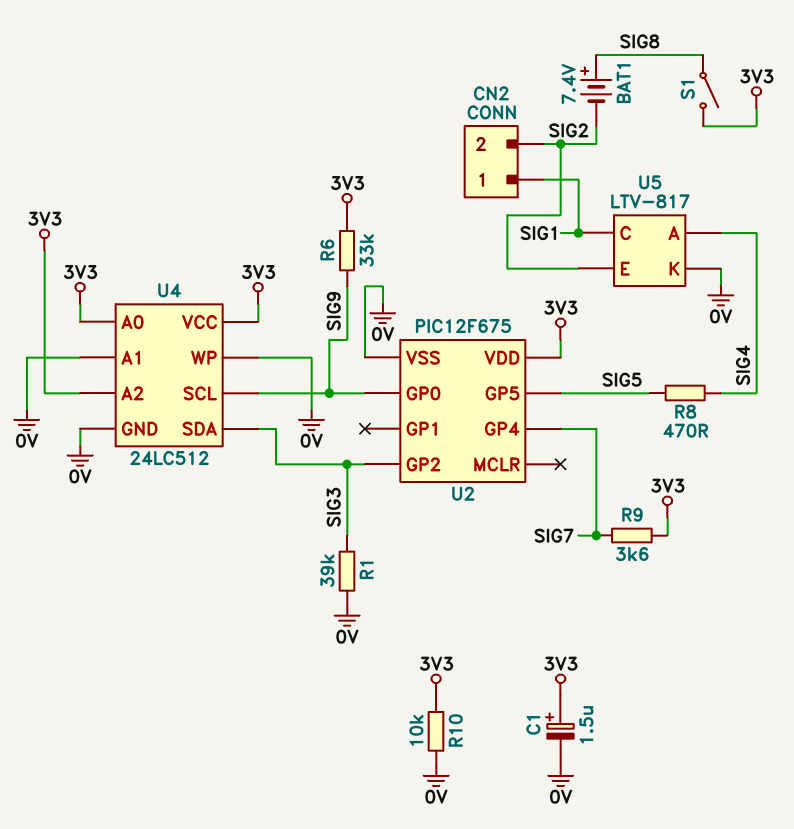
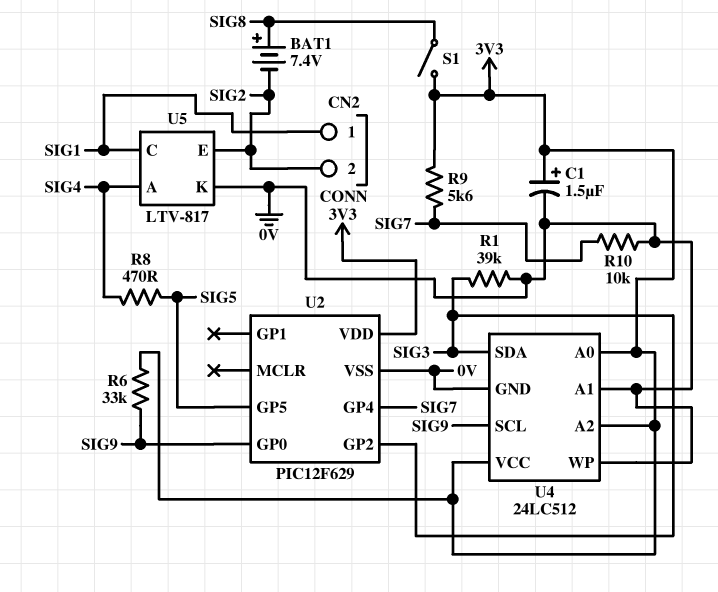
R9: 3.6k (3V3, SIG7) -> 5.6k (3V3, SIG7)
R10: 10k (0V, 3V3) -> 10k (0V, SIG7)
U2: PIC12F675 -> PIC12F629

